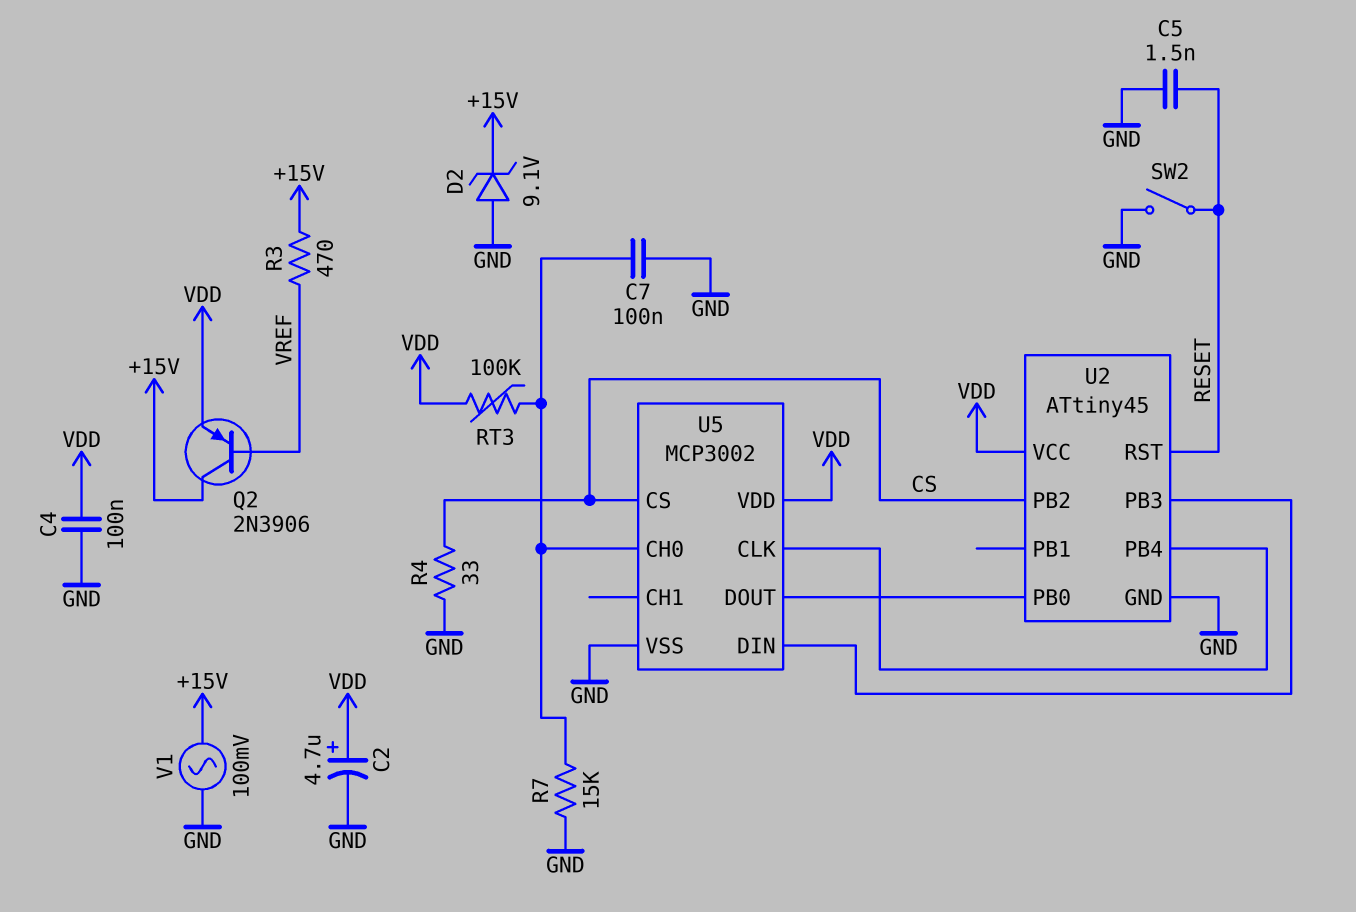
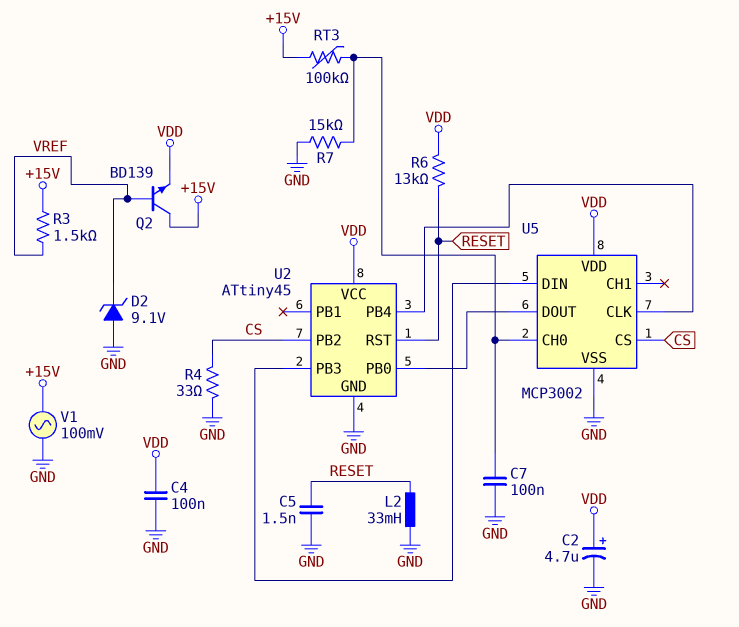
D2: zener 9.1V (A GND, K +15V) -> zener 9.1V (A GND, K VREF)
L2: none -> 33mH (GND, RESET)
Q2: PNP 2N3906 (B VREF, C +15V, E VDD) -> NPN BD139 (B VREF, C +15V, E VDD)
R3: 470 (+15V, VREF) -> 1.5k (+15V, VREF)
R6: none -> 13k (RESET, VDD)
RT3: 100k (U5/CH0, VDD) -> 100k (+15V, U5/CH0)
SW2: switch (GND, RESET) -> none

